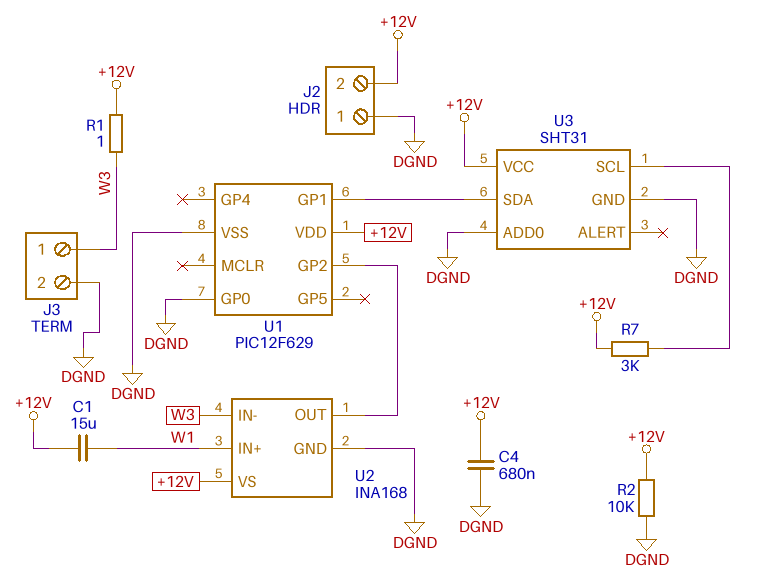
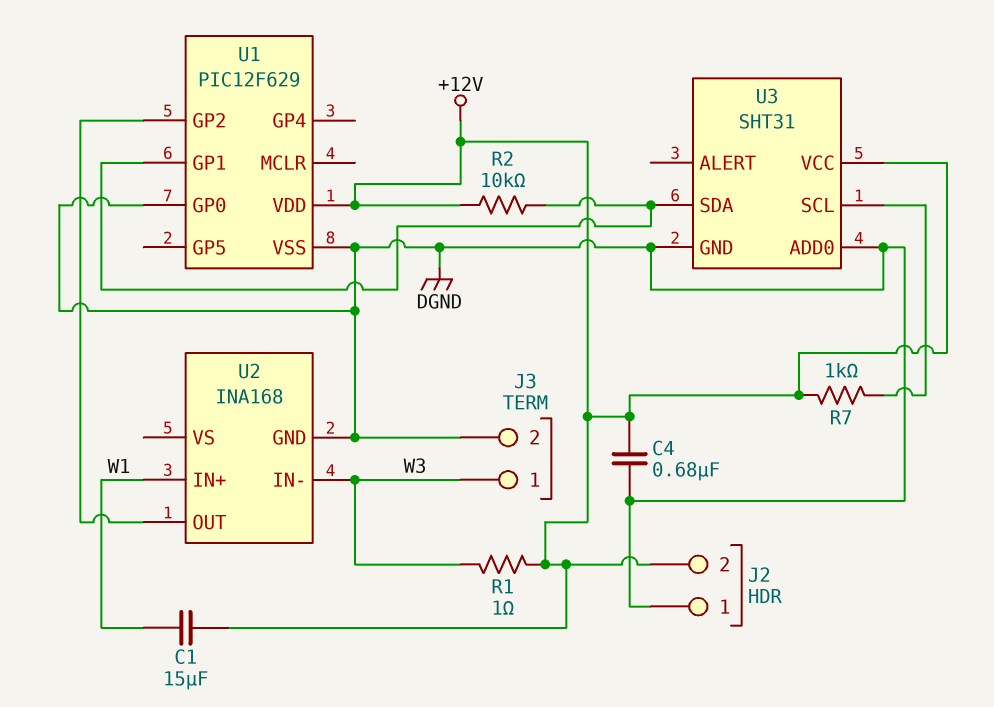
R2: 10k (+12V, DGND) -> 10k (+12V, U1/GP1)
R7: 3k (+12V, U3/SCL) -> 1k (+12V, U3/SCL)
U2 pin VS: +12V -> none

